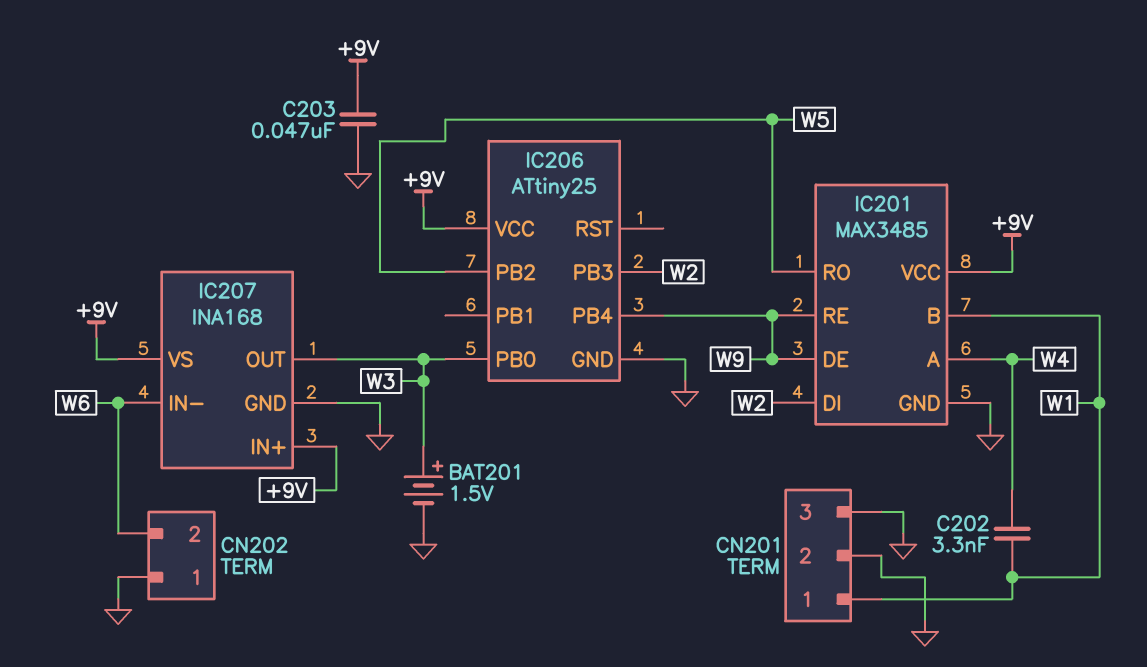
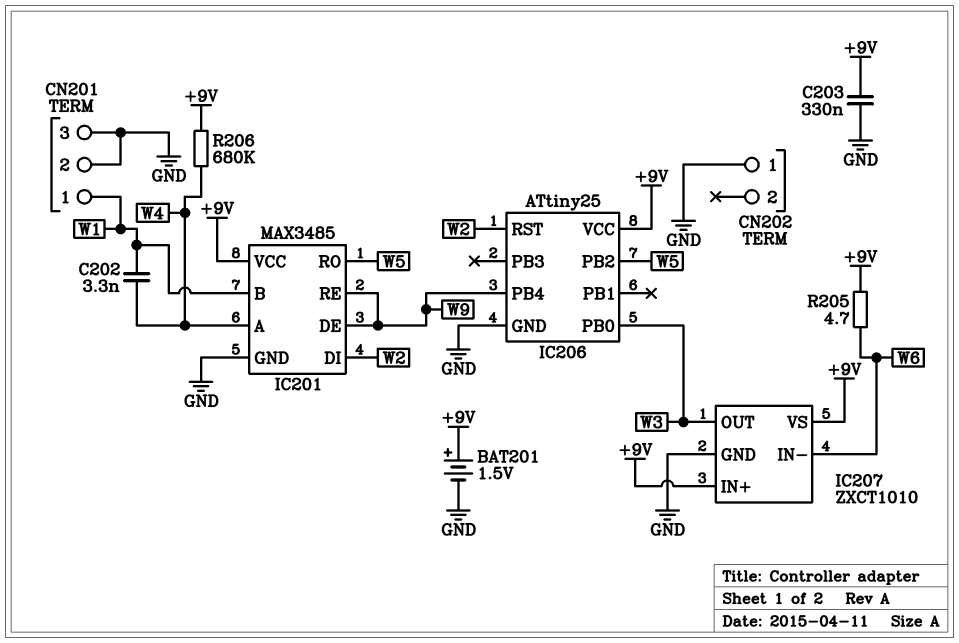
BAT201: 1.5V (plus W3, minus GND) -> 1.5V (plus +9V, minus GND)
C203: 47nF (+9V, GND) -> 330nF (+9V, GND)
CN202 pin 2: W6 -> none
IC206 pin PB3: W2 -> none
IC206 pin RST: none -> W2
IC207: INA168 -> ZXCT1010
R205: none -> 4.7 (+9V, W6)
R206: none -> 680k (+9V, W4)

